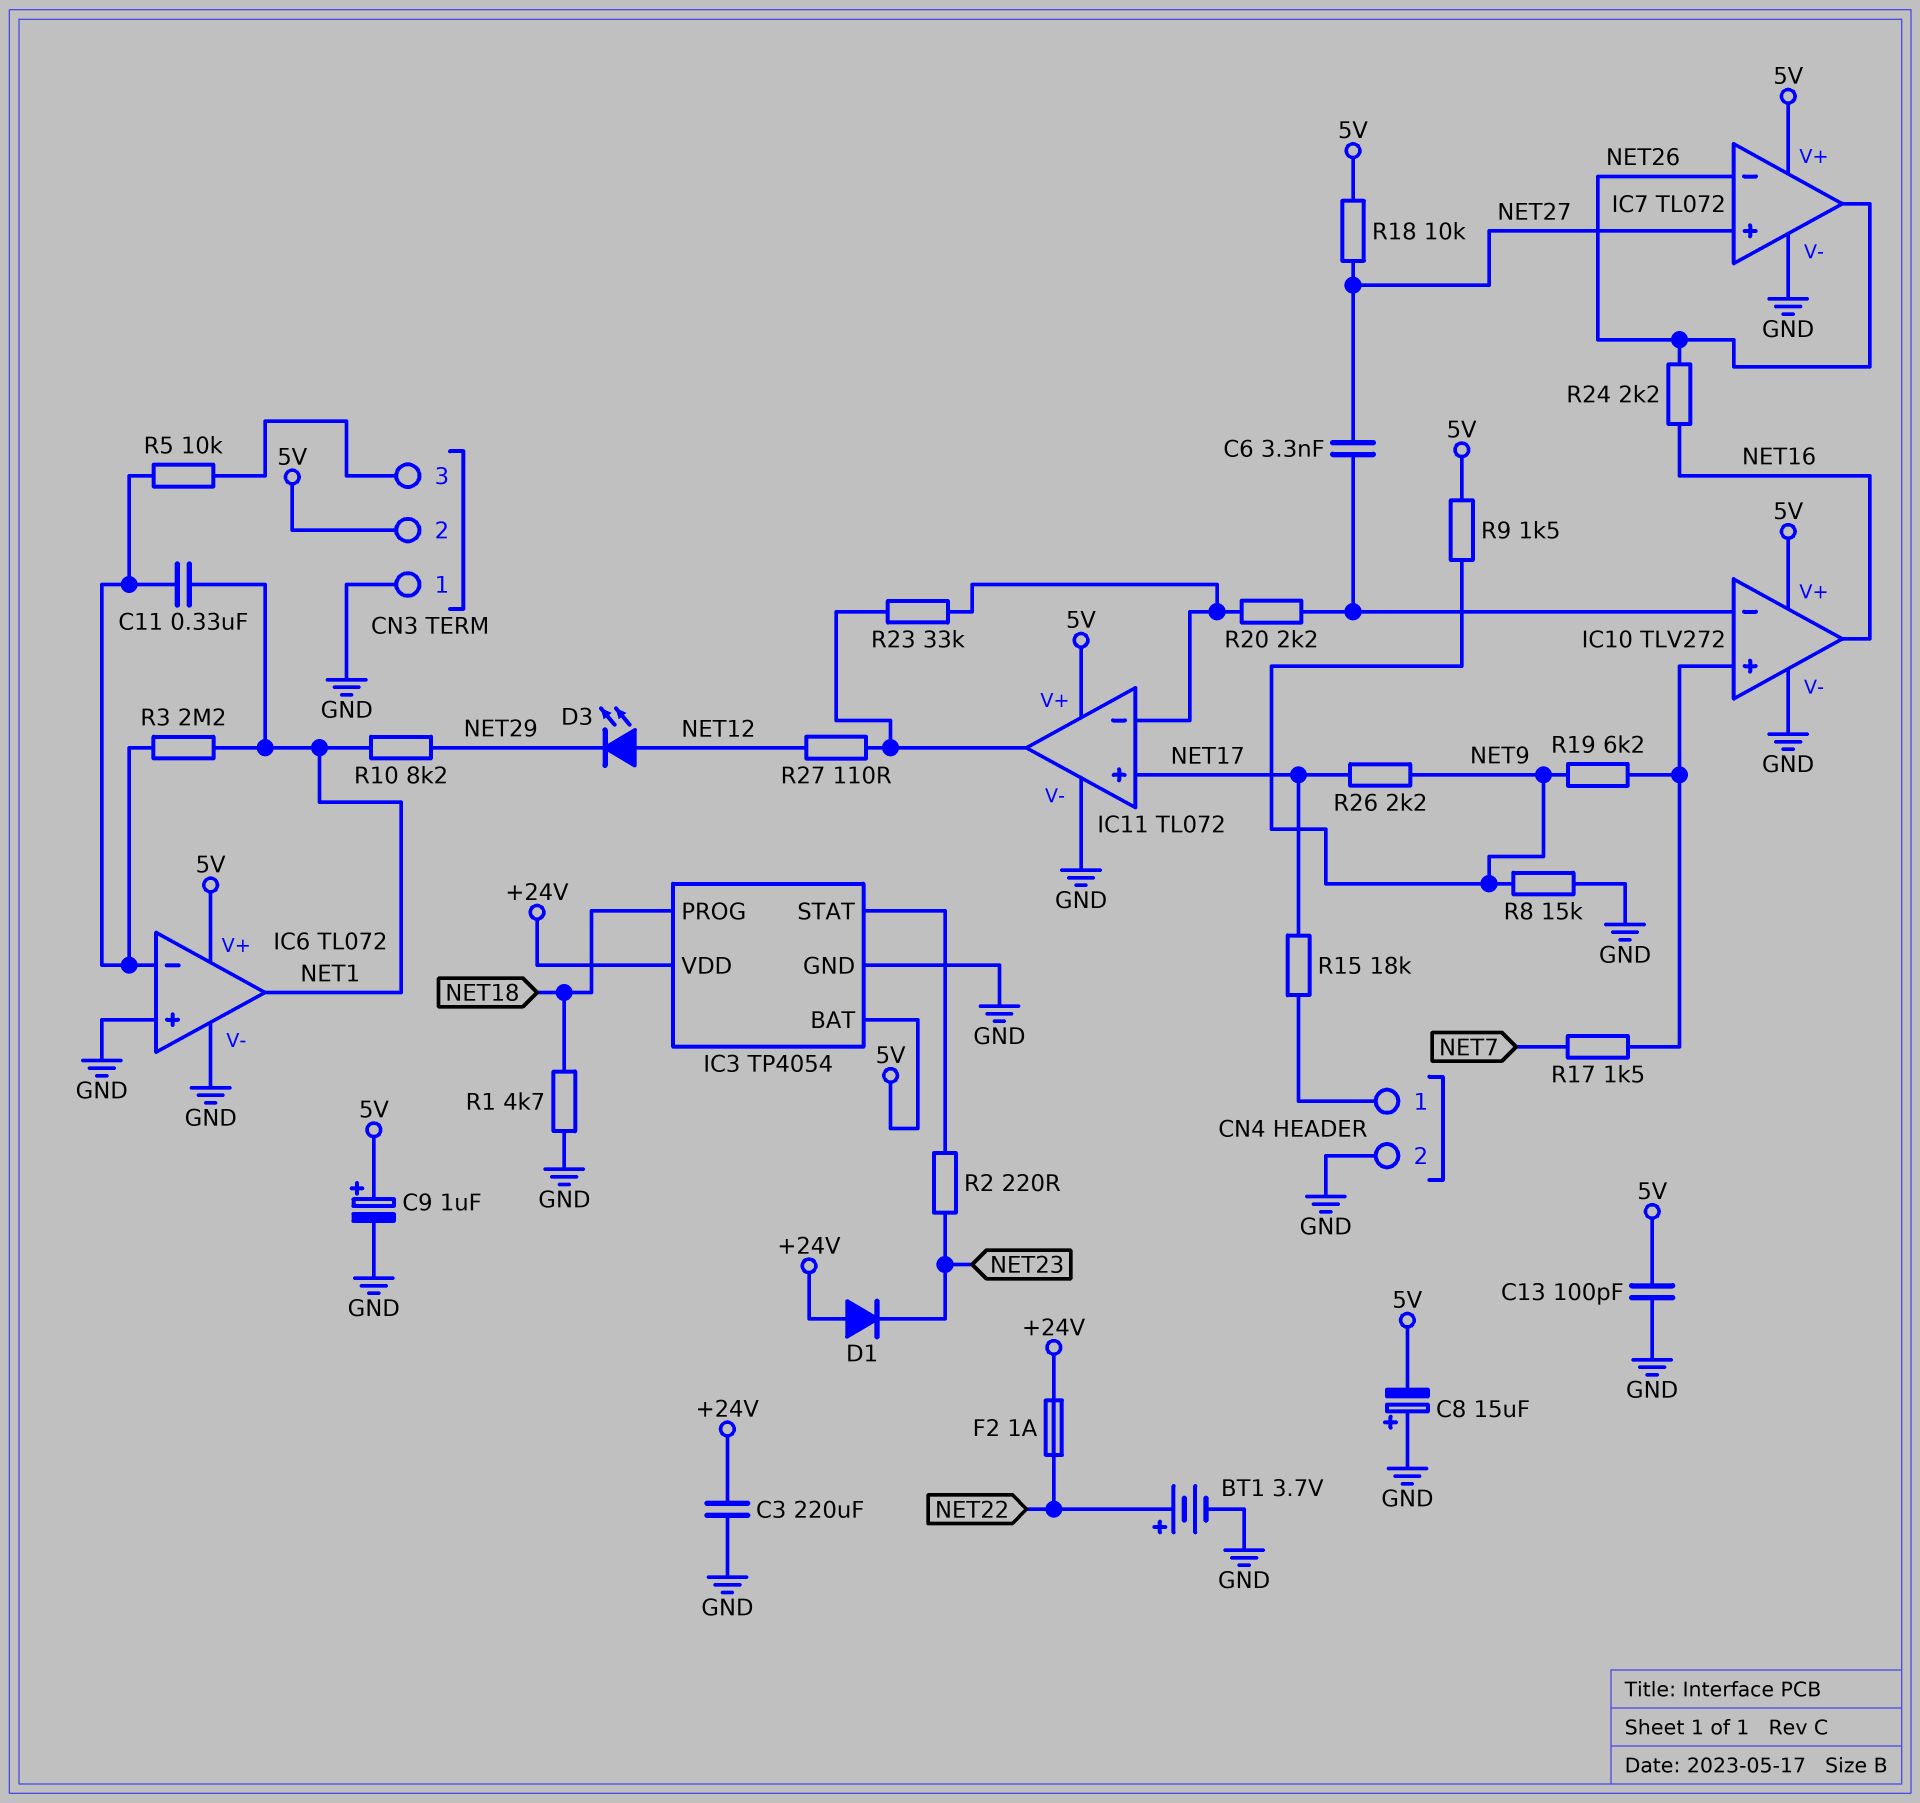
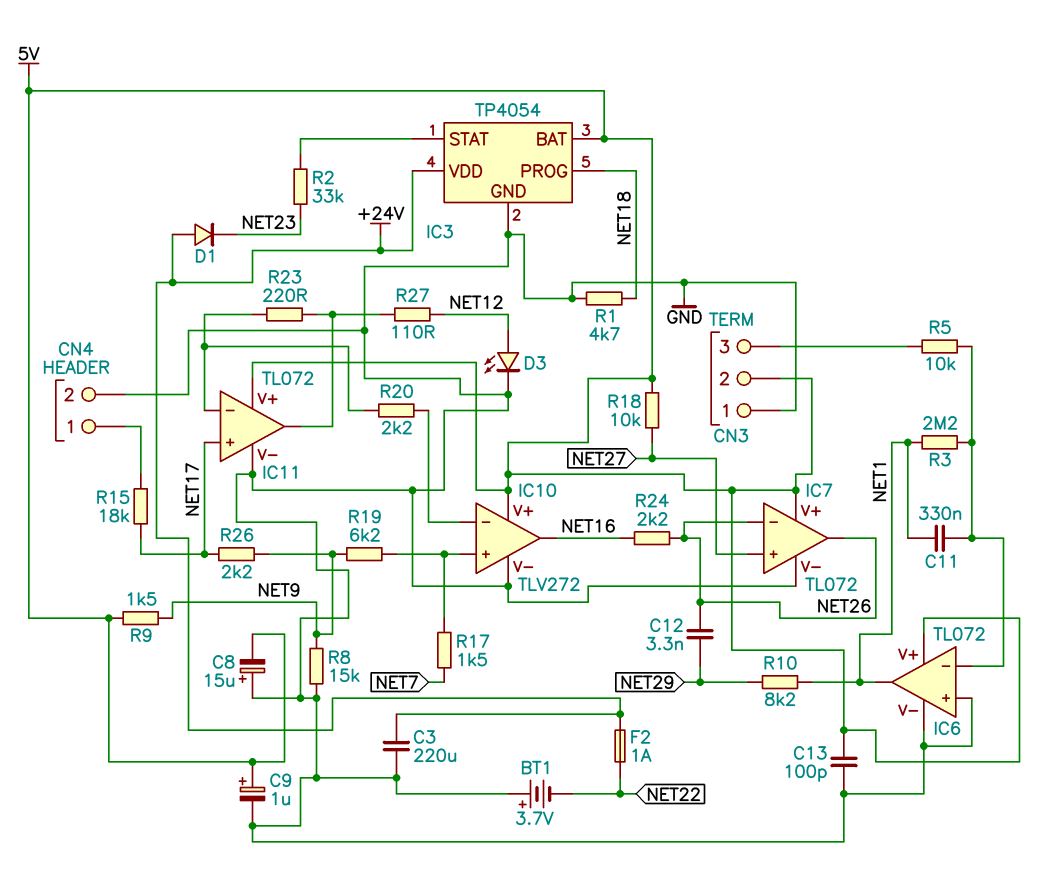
BT1: 3.7V (plus NET22, minus GND) -> 3.7V (plus GND, minus NET22)
C6: 3.3nF (IC10/in-, NET27) -> none
C12: none -> 3.3nF (NET26, NET29)
D3: LED (A NET12, K NET29) -> LED (A NET12, K GND)
R2: 220 (IC3/STAT, NET23) -> 33k (IC3/STAT, NET23)
R23: 33k (IC11/in-, IC11/out) -> 220 (IC11/in-, IC11/out)

